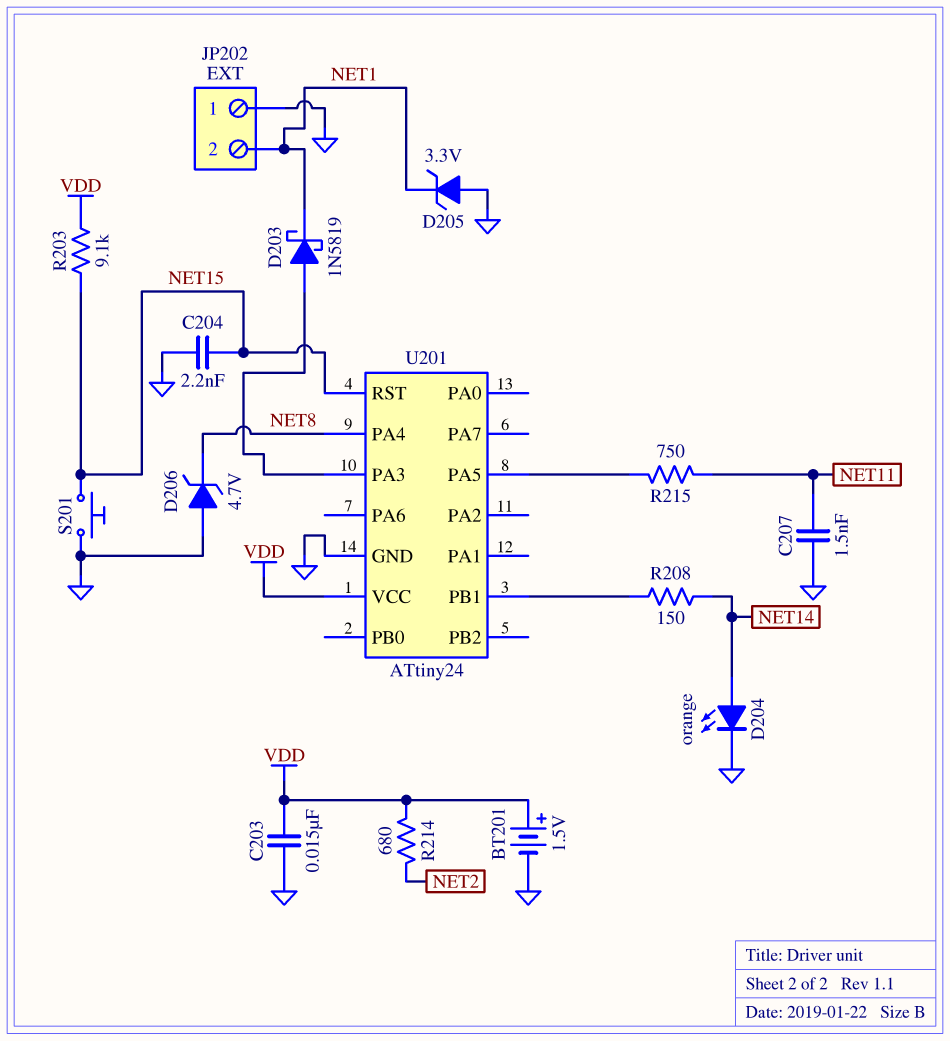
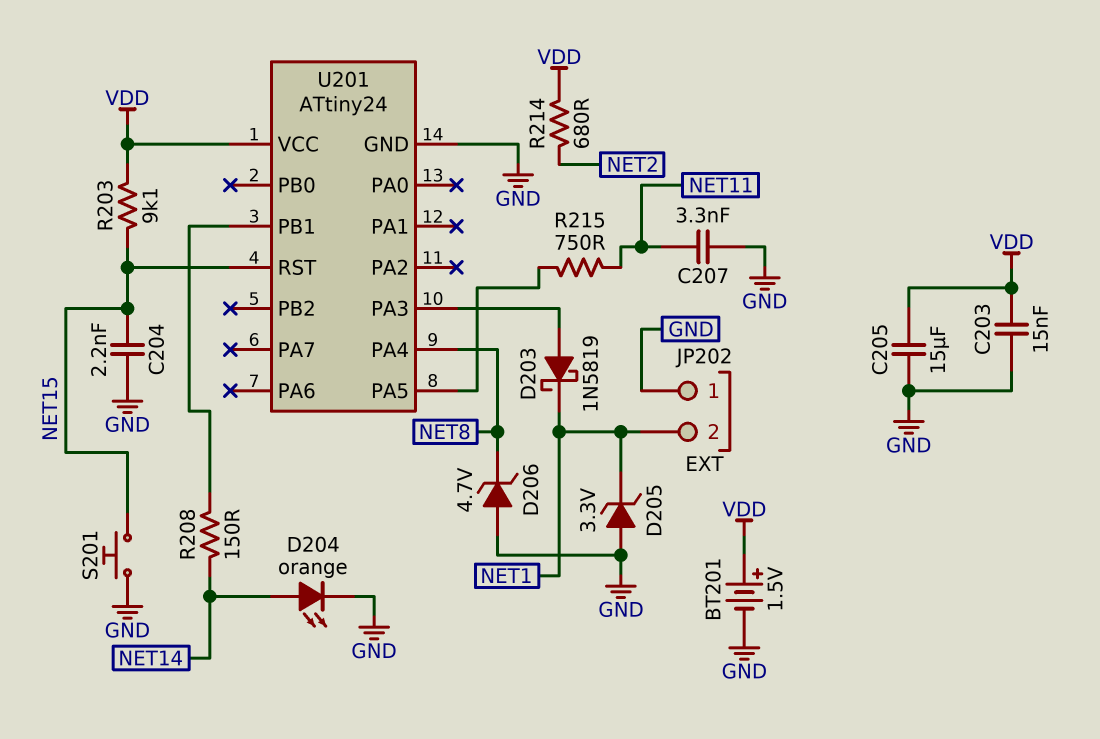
C205: none -> 15uF (GND, VDD)
C207: 1.5nF (GND, NET11) -> 3.3nF (GND, NET11)

